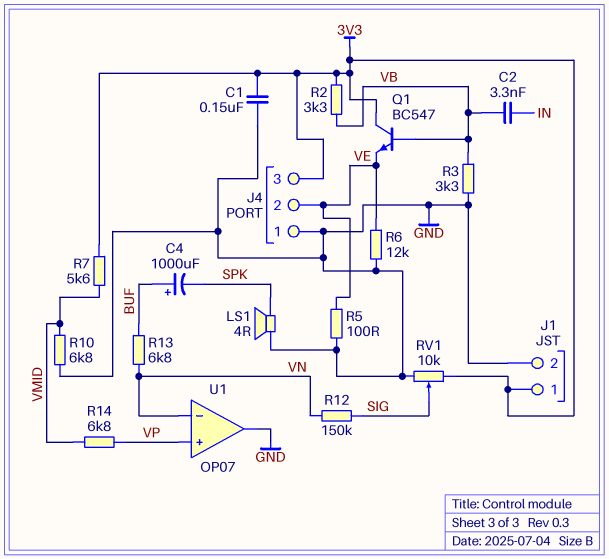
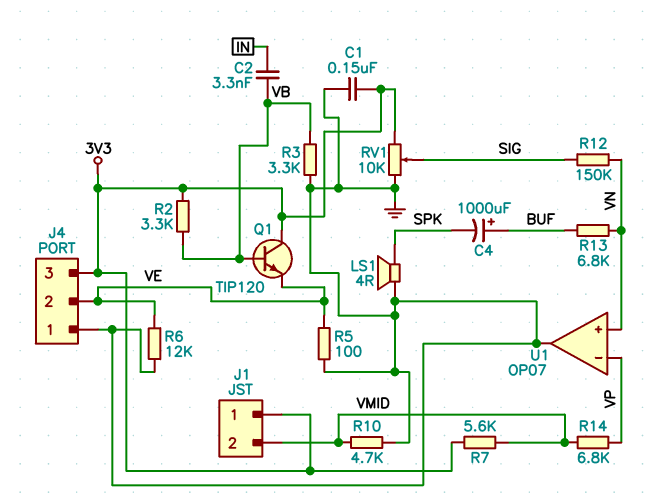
J1 pin 2: GND -> VMID
Q1: NPN BC547 (B VB, C 3V3, E VE) -> NPN TIP120 (B VB, C 3V3, E VE)
R10: 6.8k (GND, VMID) -> 4.7k (GND, VMID)
U1 pin in+: VP -> VN
U1 pin in-: VN -> VP

